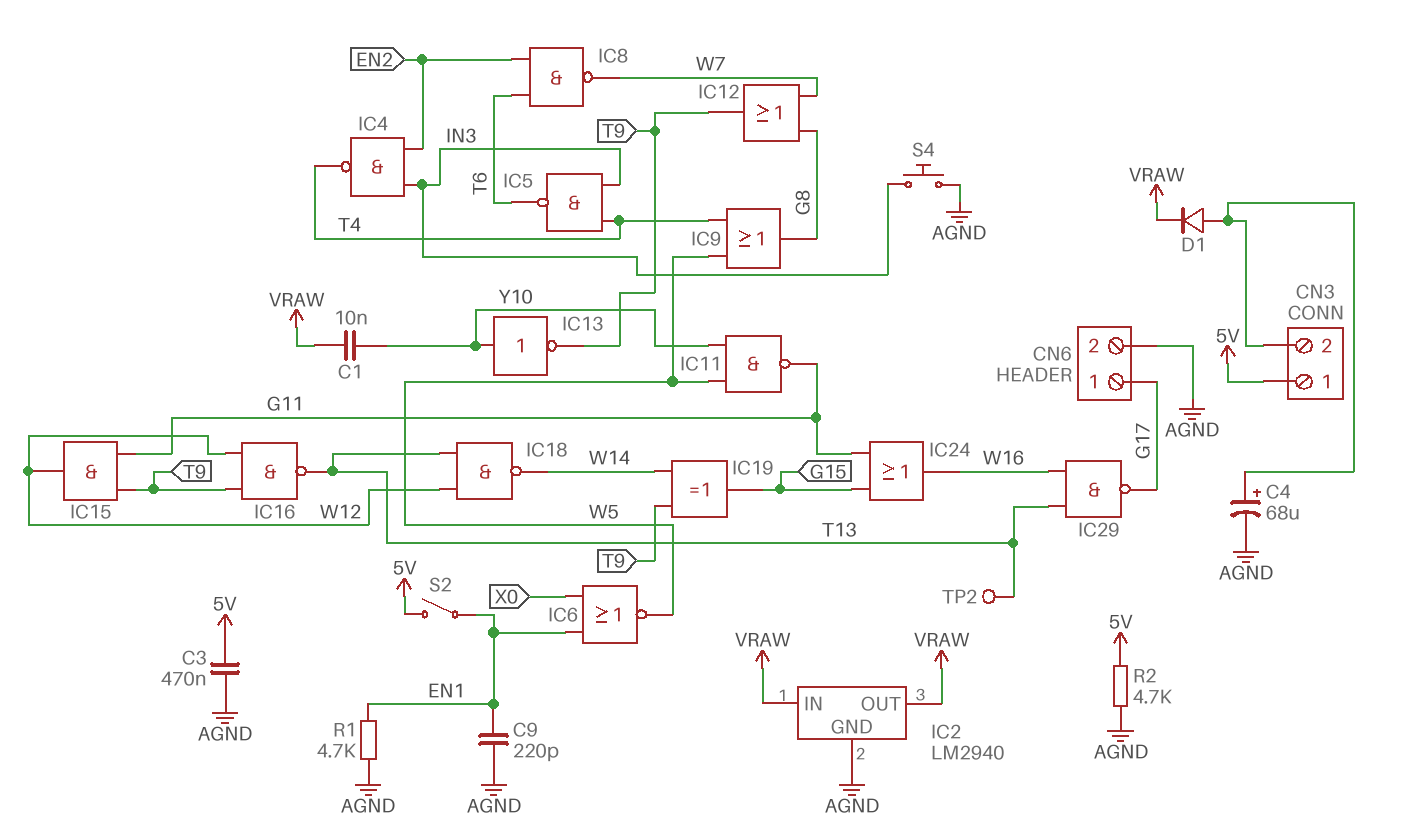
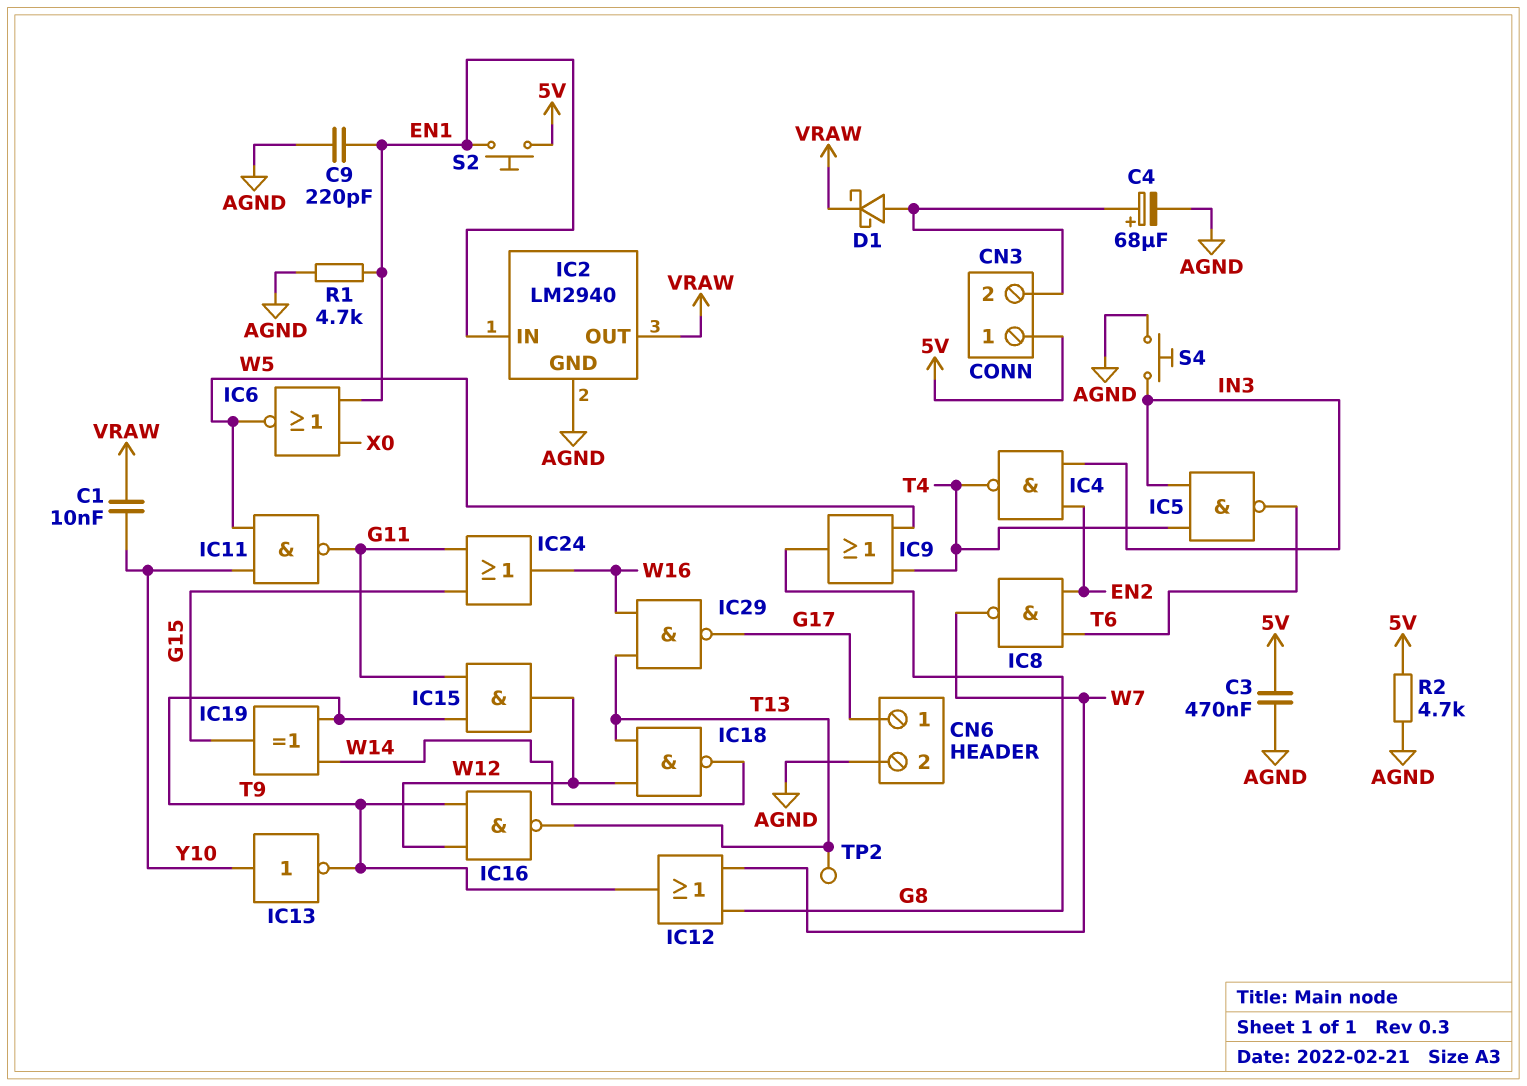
D1: diode (A CN3/2, K VRAW) -> schottky (A CN3/2, K VRAW)
IC2 pin IN: VRAW -> EN1
S2: switch (5V, EN1) -> button (5V, EN1)

